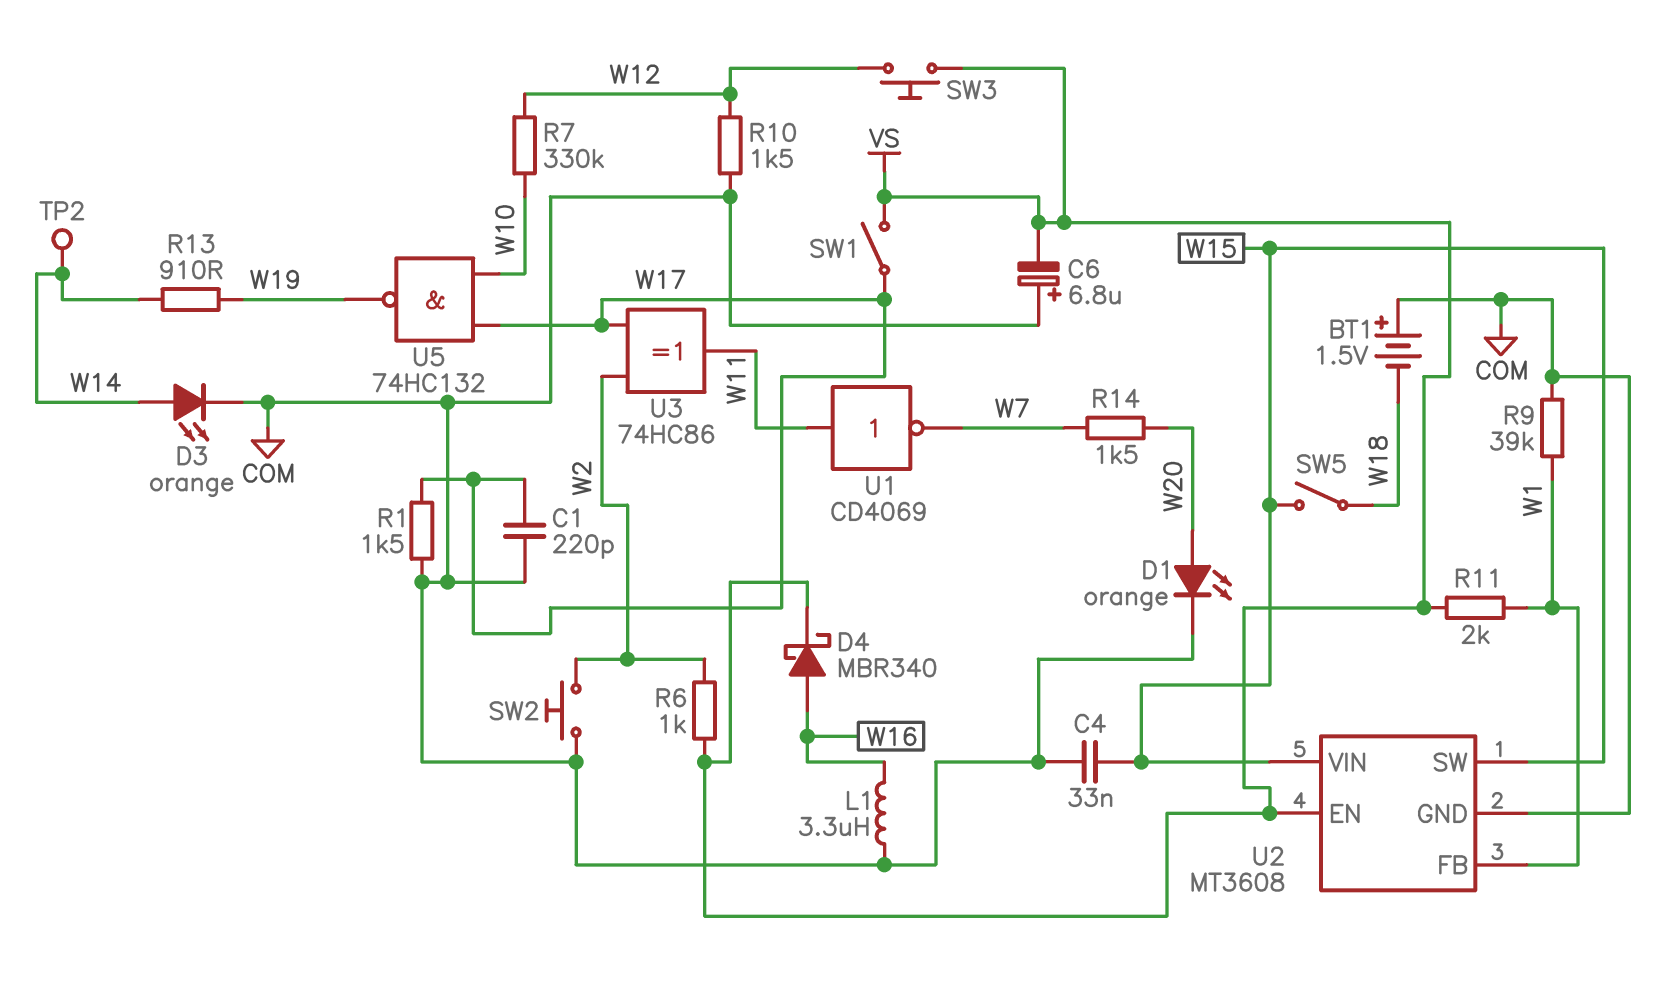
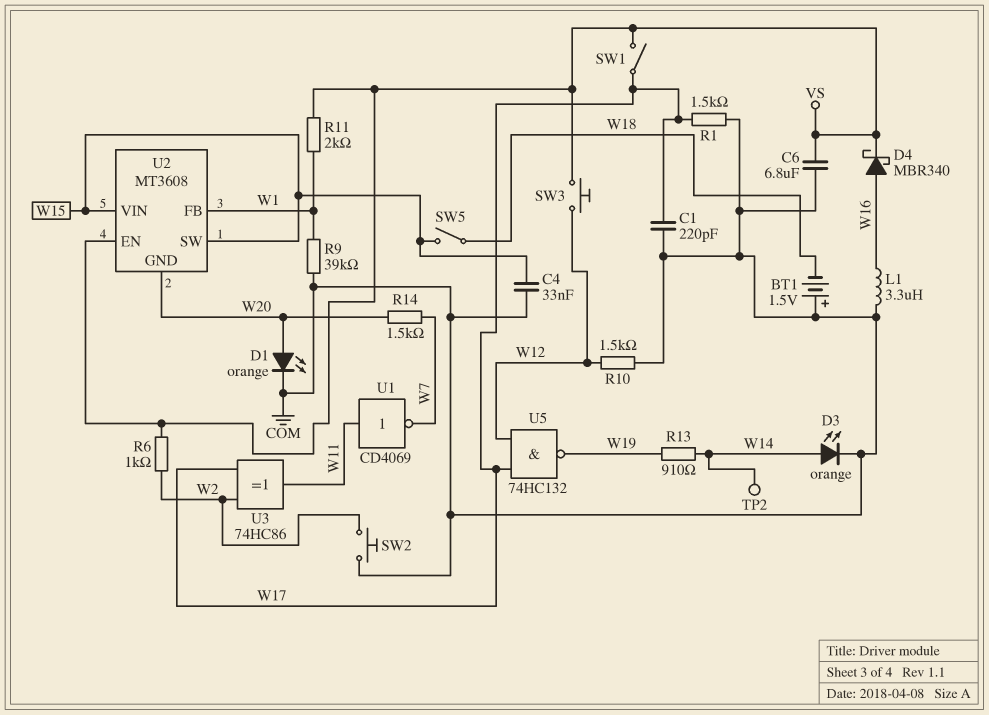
C6: 6.8uF (plus COM, minus VS) -> 6.8uF (COM, VS)
R7: 330k (W10, W12) -> none
U2 pin GND: COM -> W20
U5: NAND 74HC132 (in W10, in W17, out W19) -> NAND 74HC132 (in W12, in W17, out W19)

